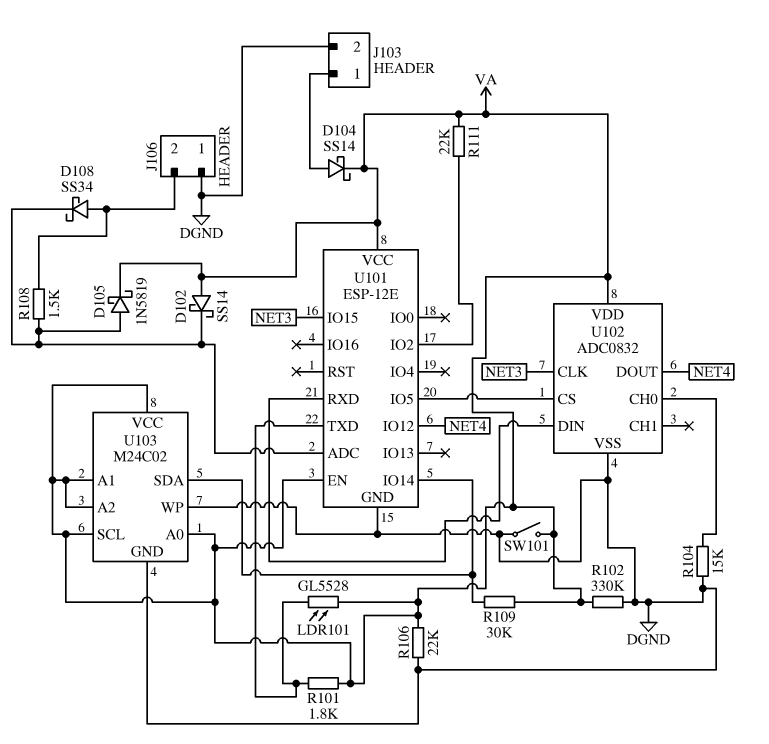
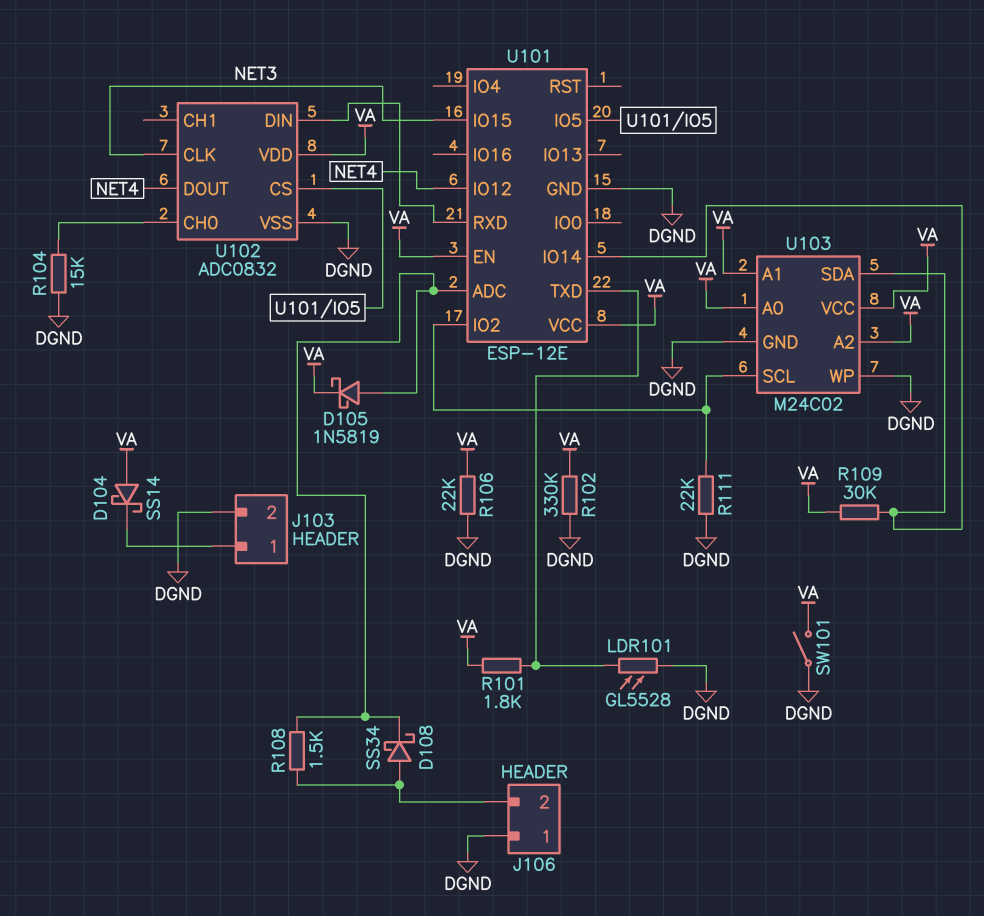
D102: schottky SS14 (A VA, K U101/ADC) -> none
D104: schottky SS14 (A J103/1, K VA) -> schottky SS14 (A VA, K J103/1)
LDR101: GL5528 (U101/TXD, VA) -> GL5528 (DGND, U101/TXD)
R111: 22k (U101/IO2, VA) -> 22k (DGND, U101/IO2)
U103 pin SCL: VA -> U101/IO2

